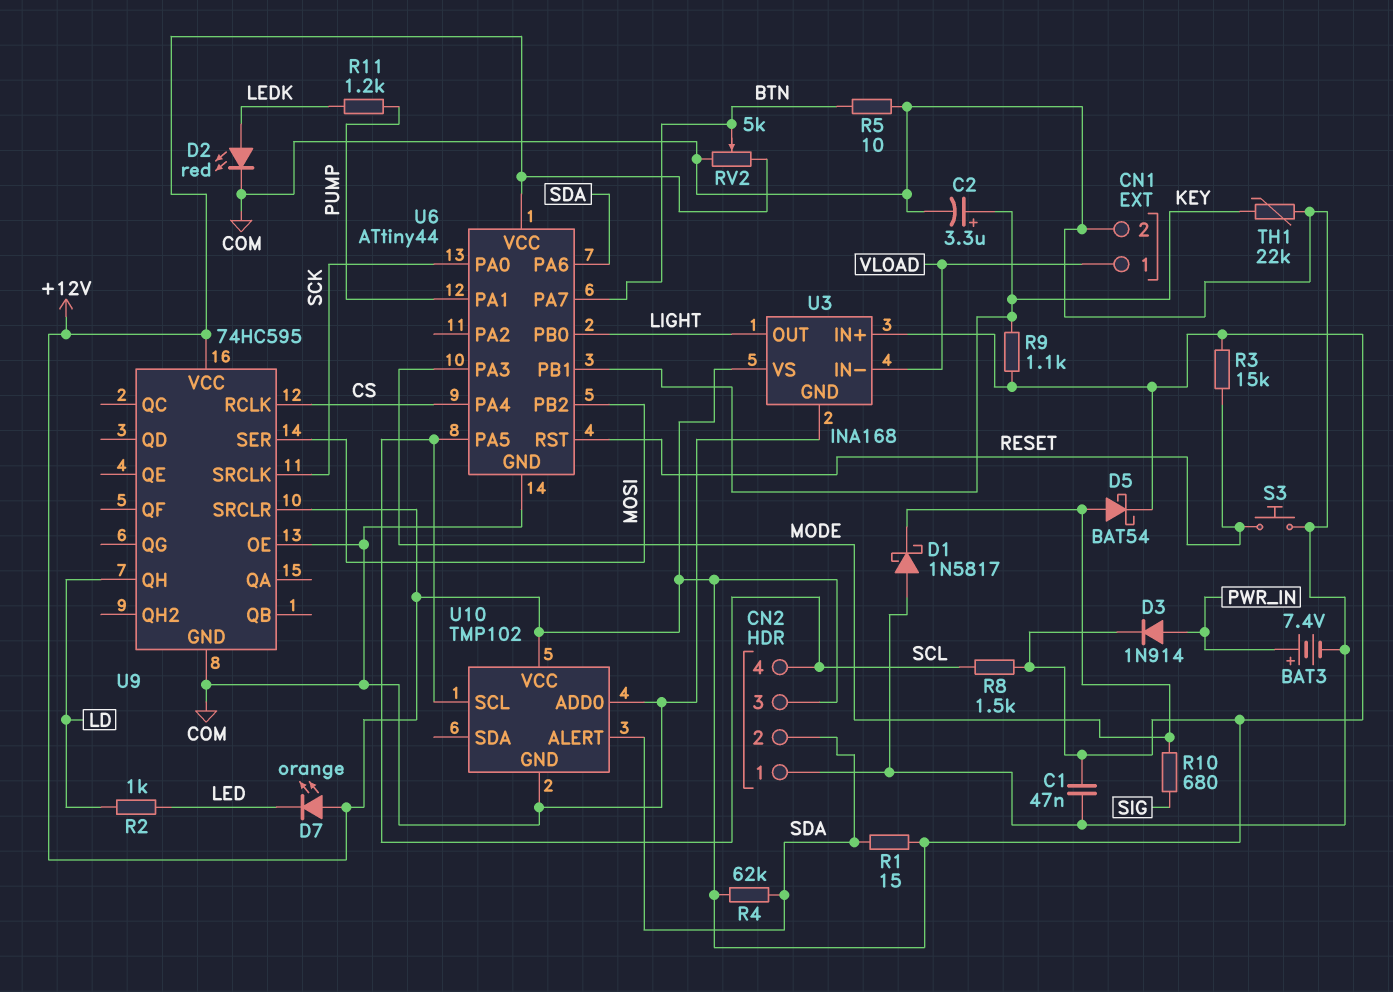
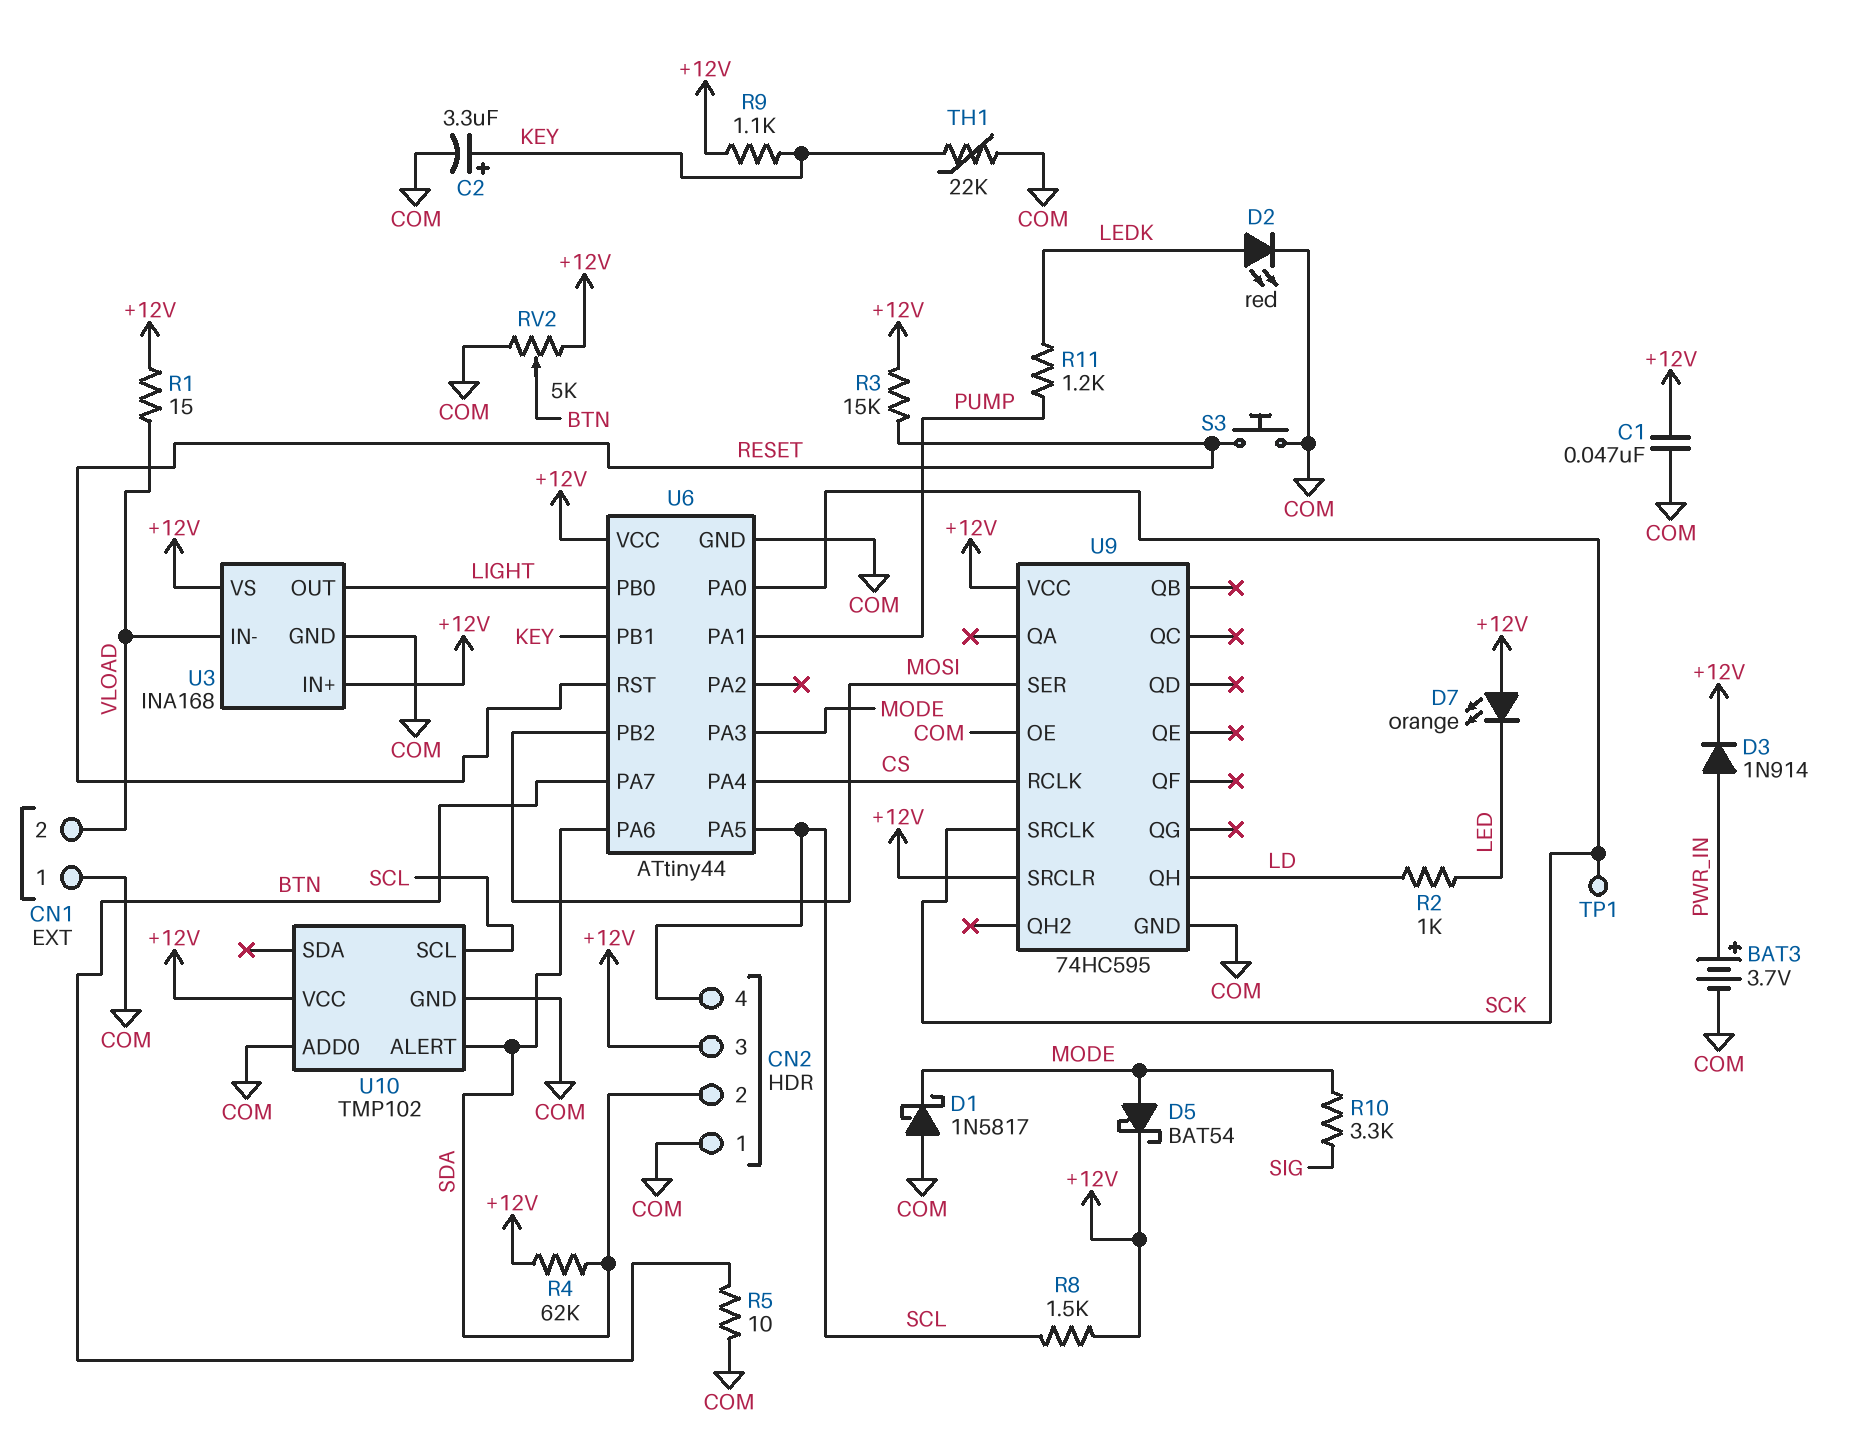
BAT3: 7.4V (plus PWR_IN, minus COM) -> 3.7V (plus PWR_IN, minus COM)
CN1 pin 1: VLOAD -> COM
CN1 pin 2: COM -> VLOAD
R1: 15 (+12V, SDA) -> 15 (+12V, VLOAD)
R10: 680 (MODE, SIG) -> 3.3k (MODE, SIG)
TP1: none -> test point (SCK)

